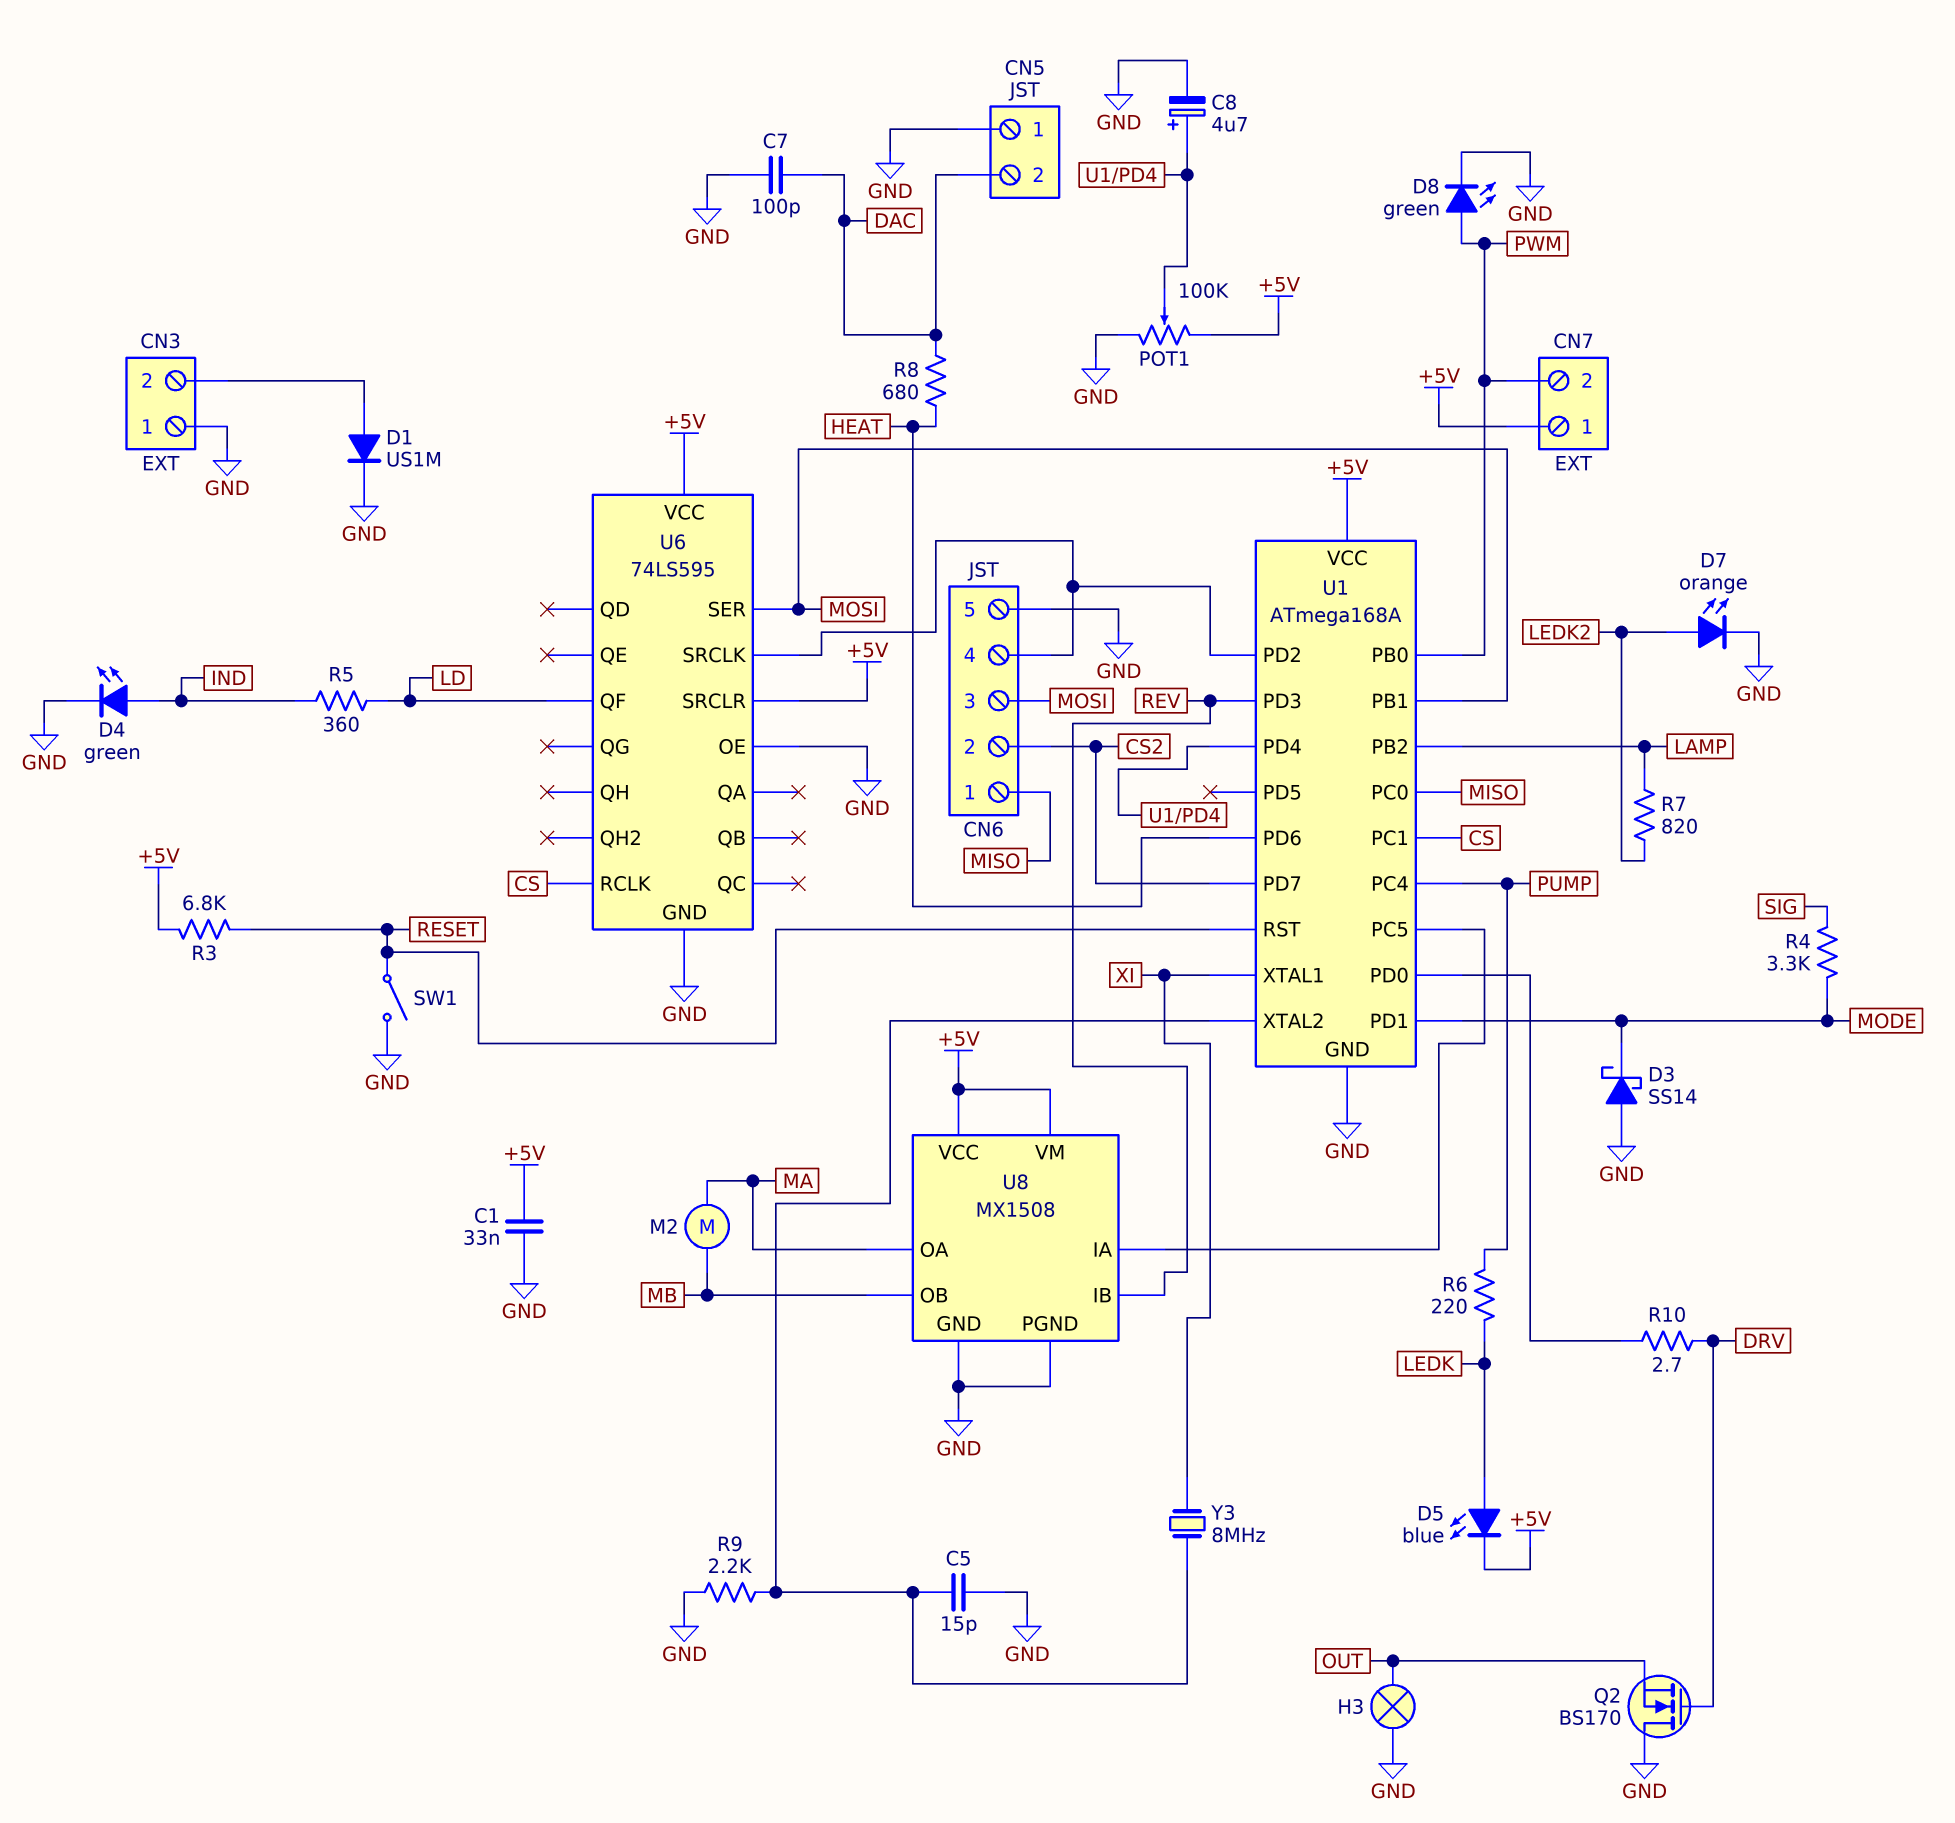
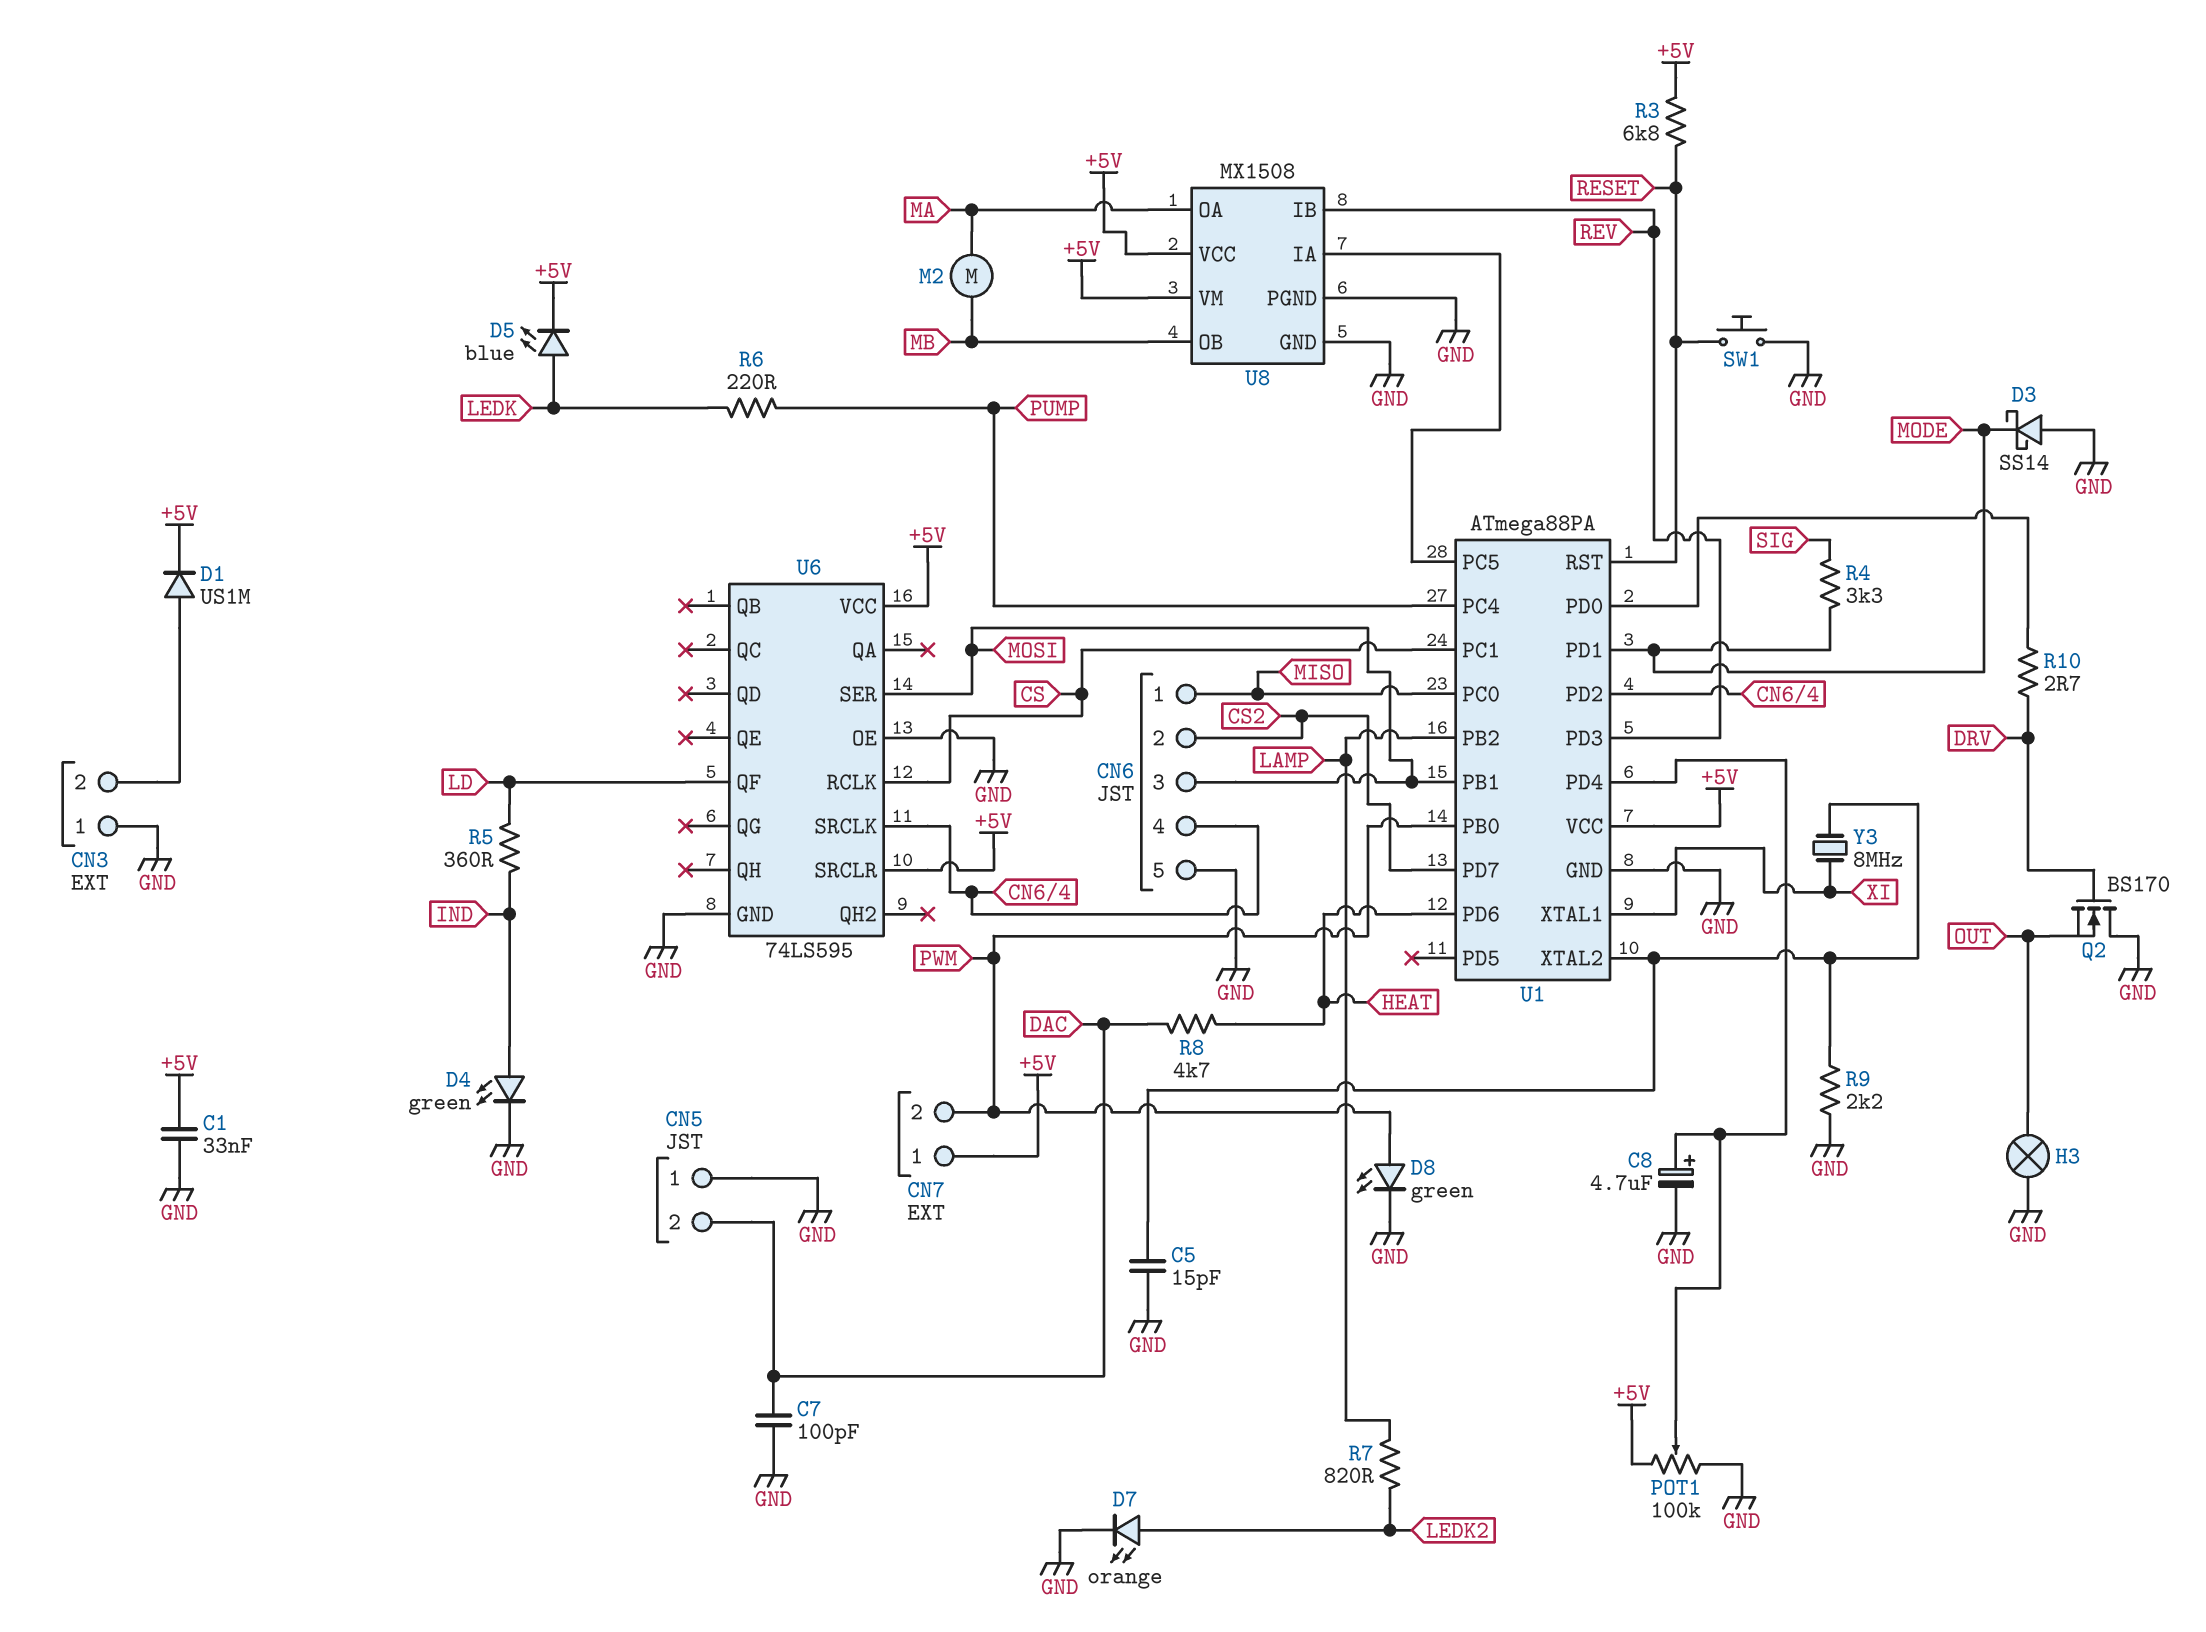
D1: diode US1M (A CN3/2, K GND) -> diode US1M (A CN3/2, K +5V)
R8: 680 (DAC, HEAT) -> 4.7k (DAC, HEAT)
SW1: switch (GND, RESET) -> button (GND, RESET)
U1: ATmega168A -> ATmega88PA

